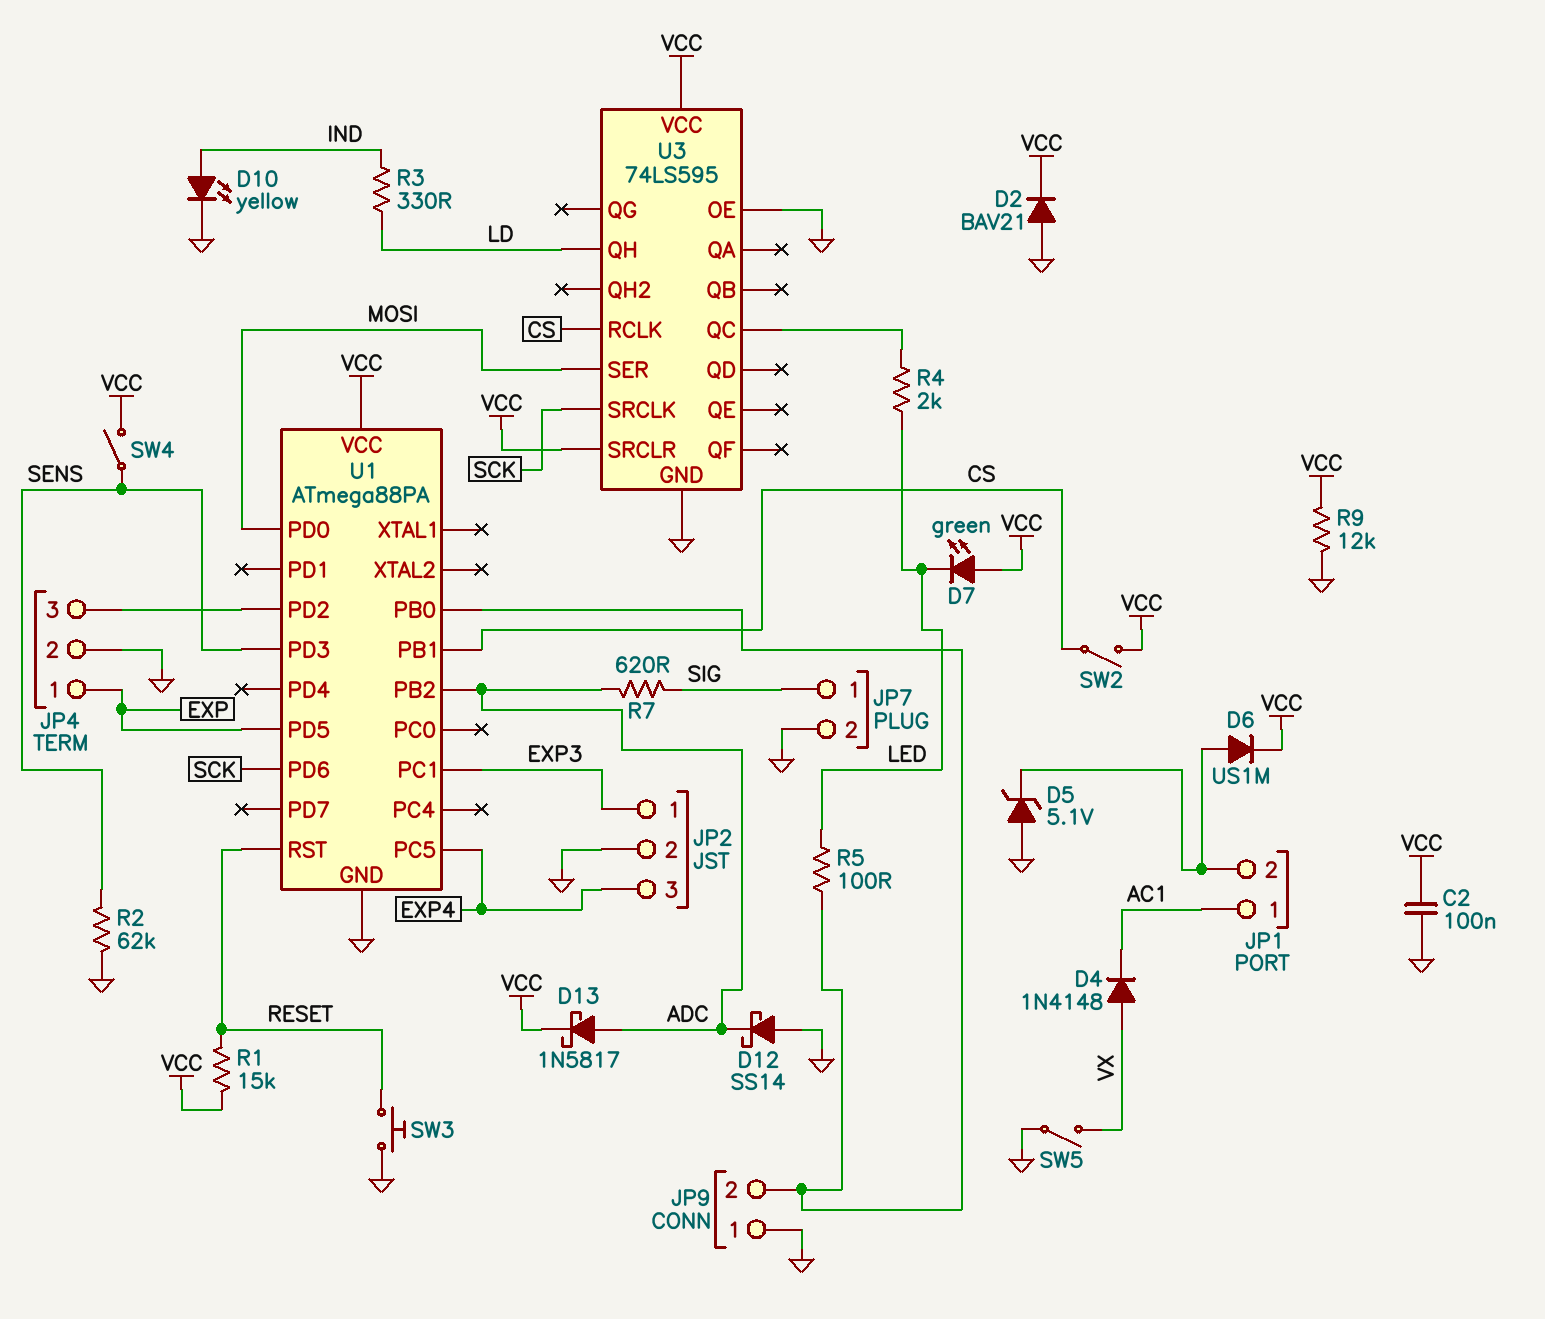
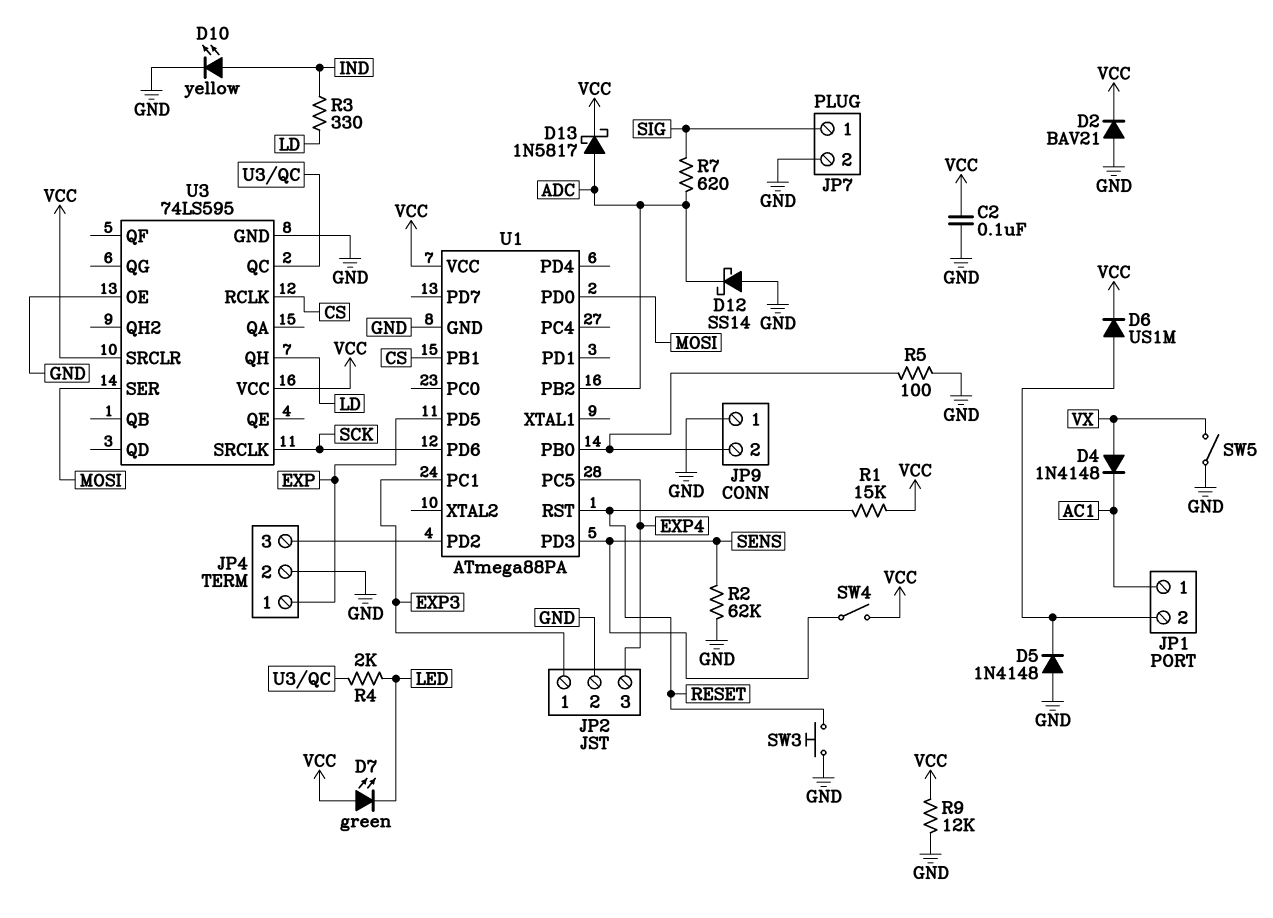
D5: zener 5.1V (A GND, K JP1/2) -> diode 1N4148 (A GND, K JP1/2)
R5: 100 (JP9/2, LED) -> 100 (GND, JP9/2)
SW2: switch (CS, VCC) -> none

